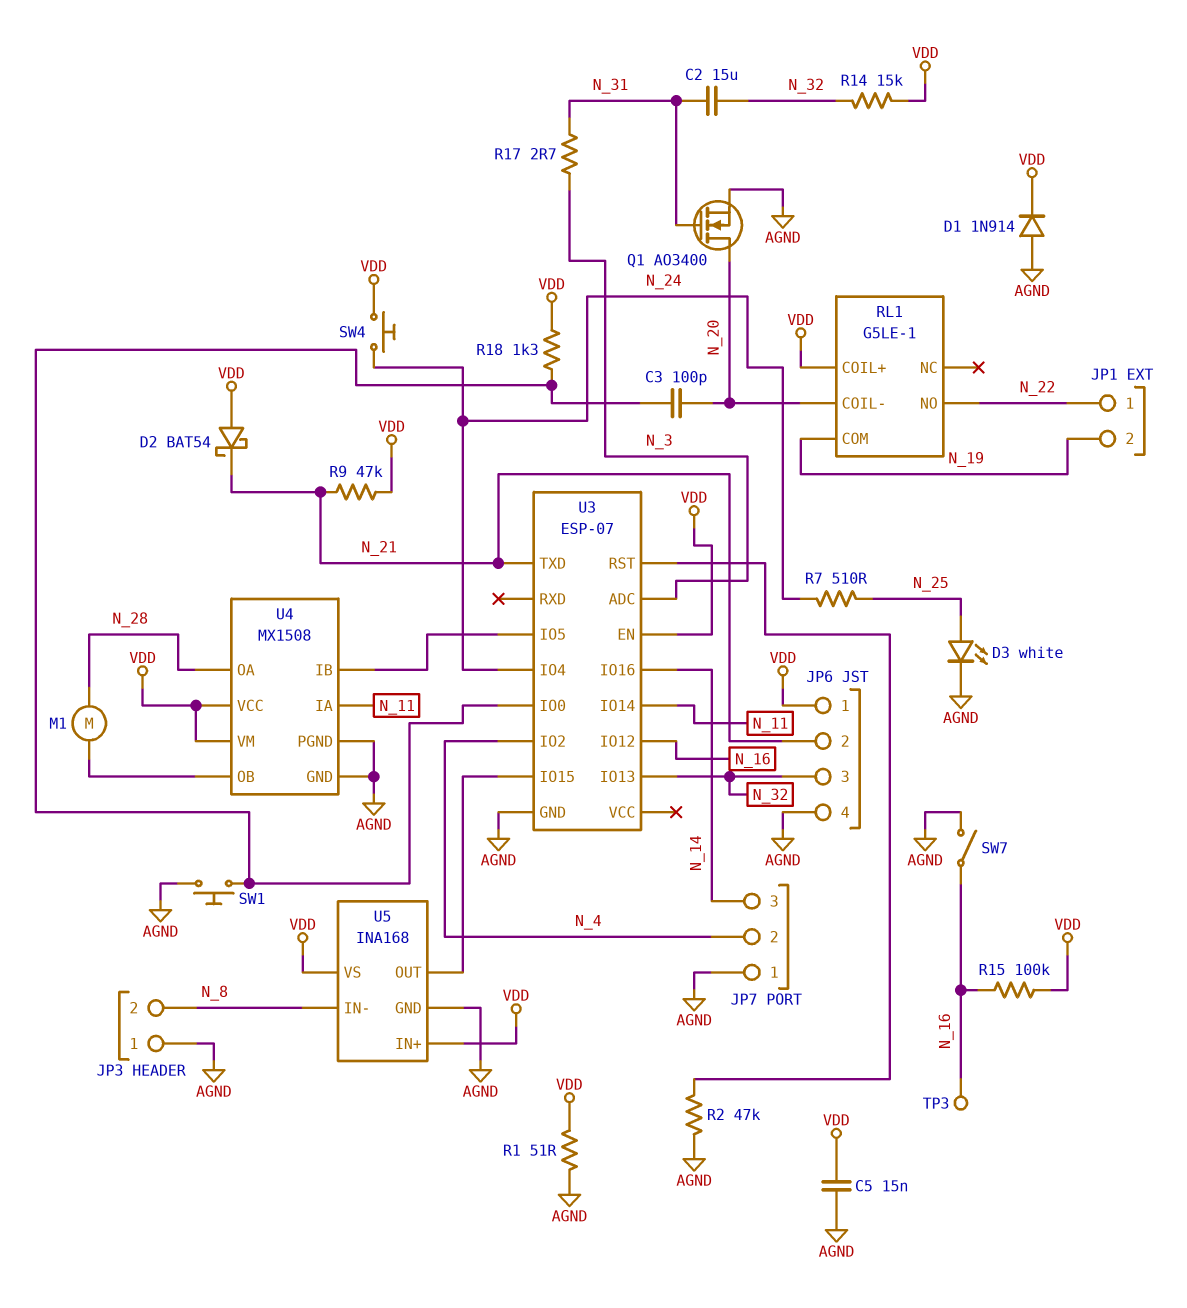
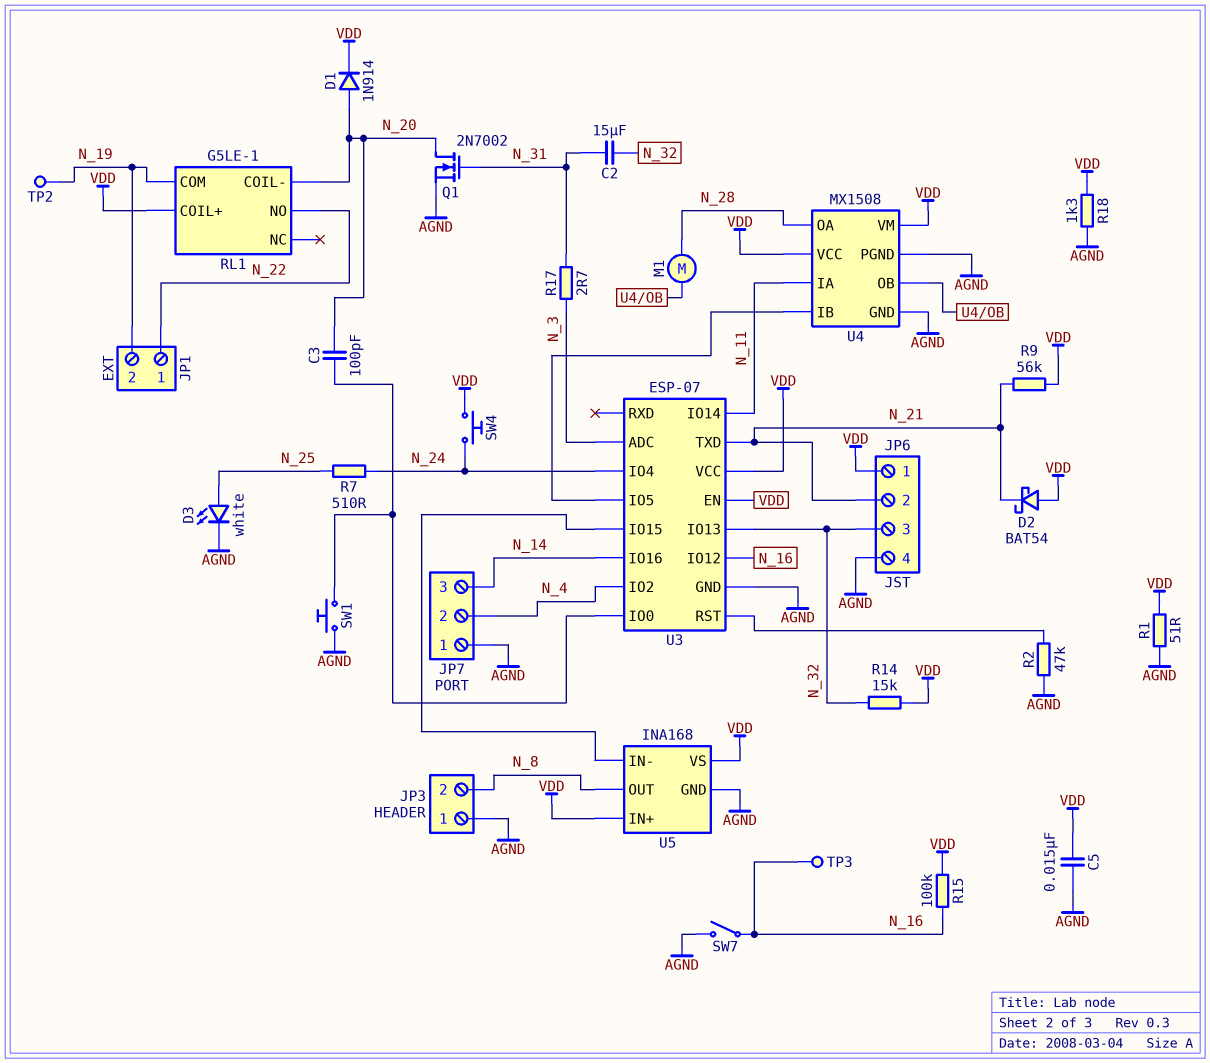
D1: diode 1N914 (A AGND, K VDD) -> diode 1N914 (A N_20, K VDD)
Q1: NMOS AO3400 (G N_31, D N_20, S AGND) -> NMOS 2N7002 (G N_31, D N_20, S AGND)
R9: 47k (N_21, VDD) -> 56k (N_21, VDD)
R18: 1.3k (U3/IO0, VDD) -> 1.3k (AGND, VDD)
TP2: none -> test point (N_19)
U3 pin VCC: none -> VDD
U5 pin IN-: N_8 -> U3/IO15
U5 pin OUT: U3/IO15 -> N_8

